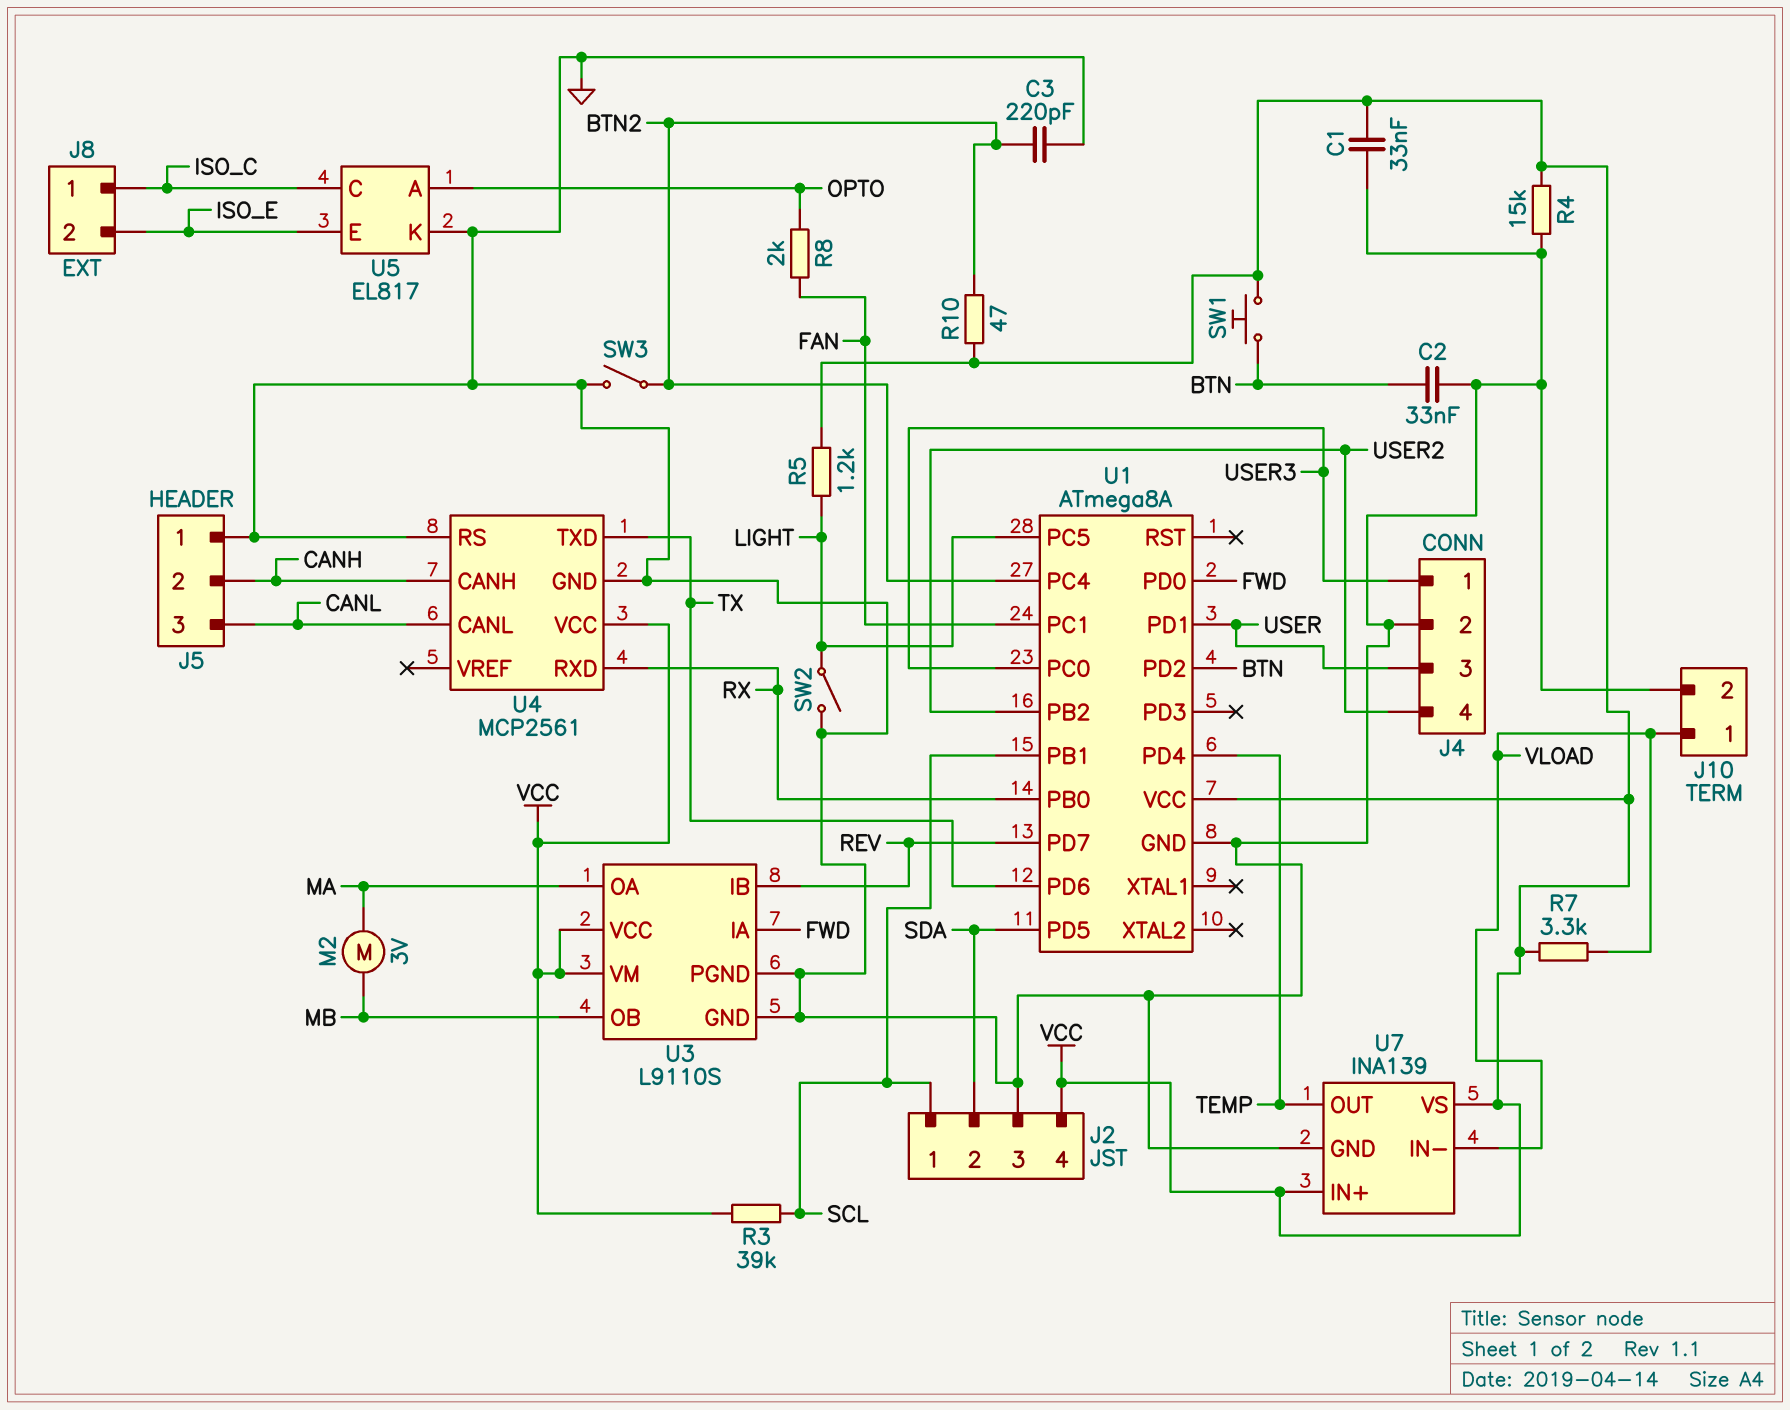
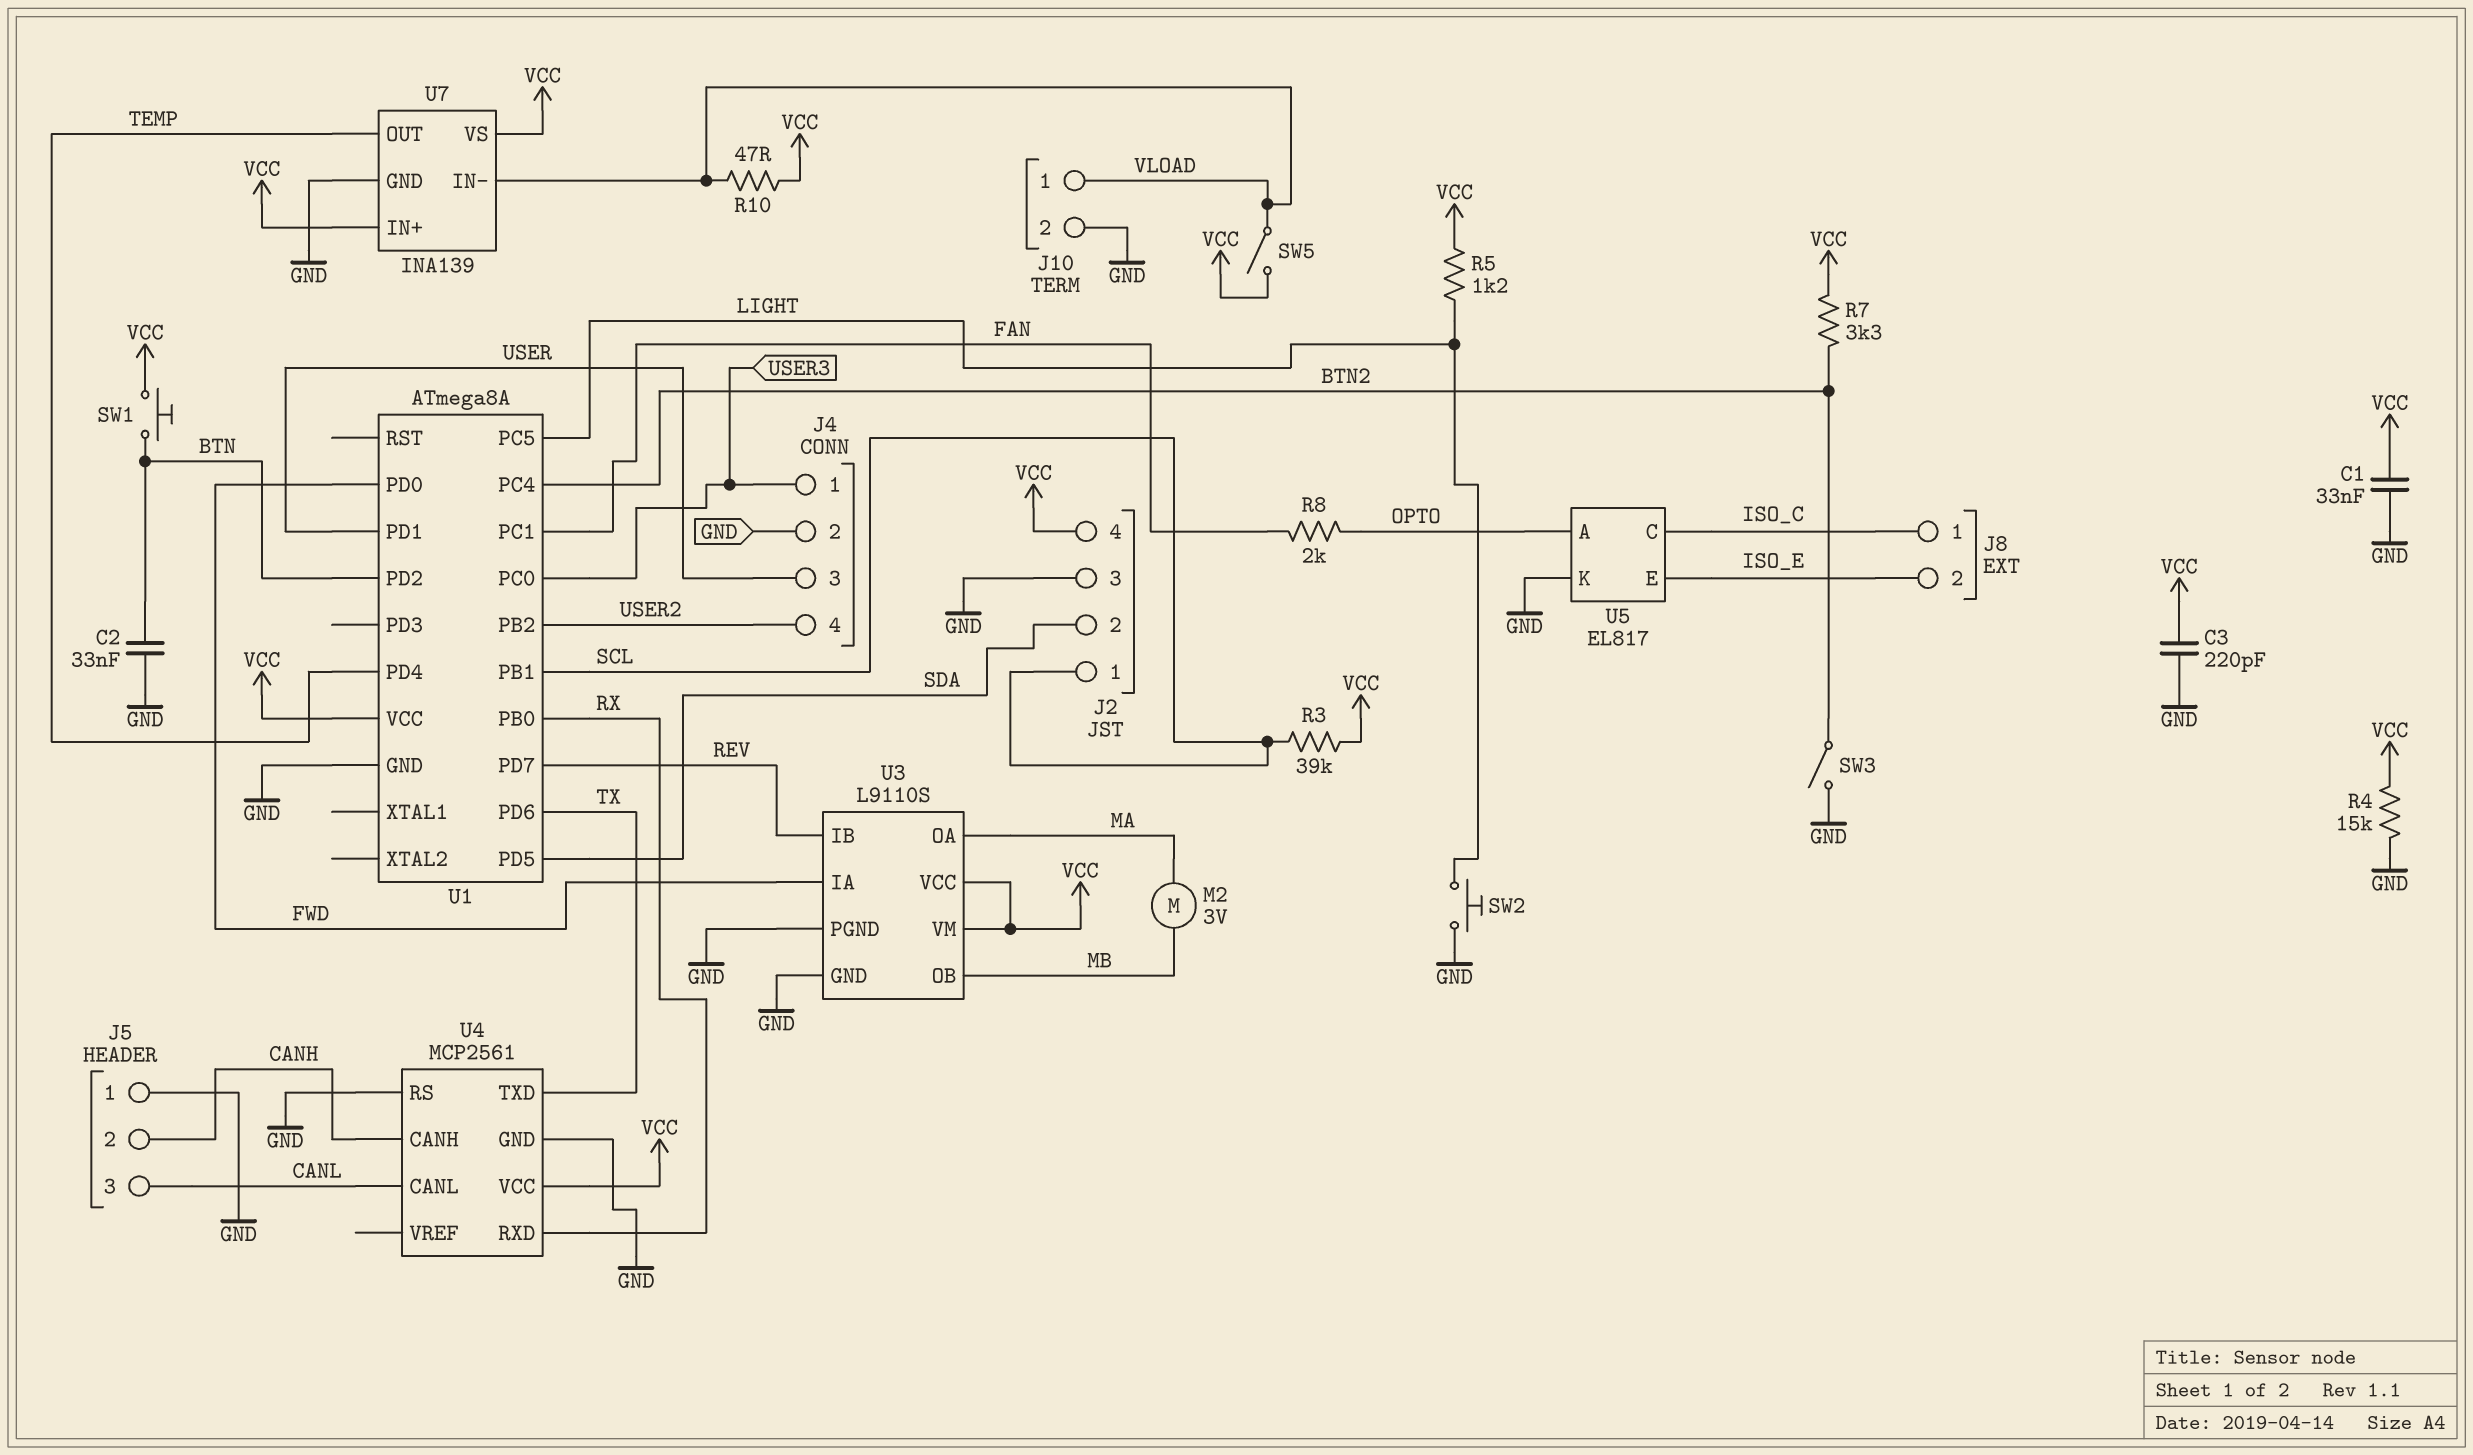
C3: 220pF (BTN2, GND) -> 220pF (GND, VCC)
R7: 3.3k (VCC, VLOAD) -> 3.3k (BTN2, VCC)
R10: 47 (BTN2, VCC) -> 47 (VCC, VLOAD)
SW2: switch (GND, LIGHT) -> button (GND, LIGHT)
SW5: none -> switch (VCC, VLOAD)

